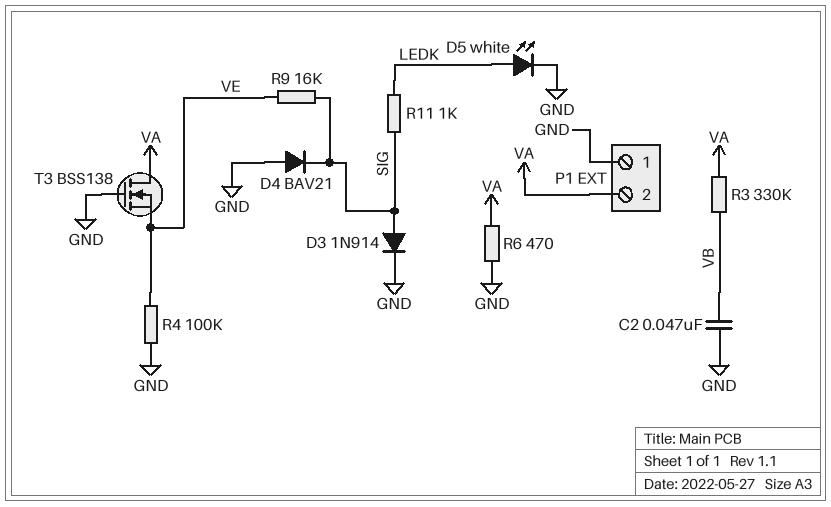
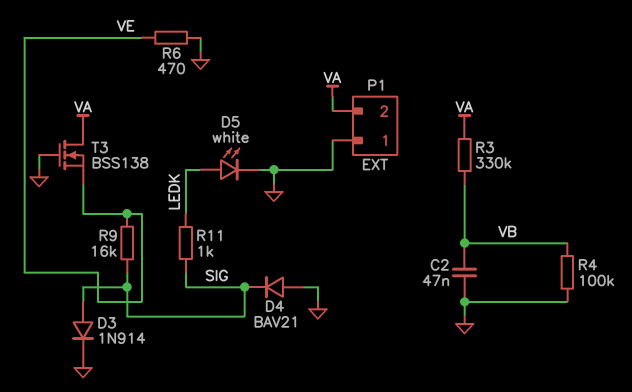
R4: 100k (GND, VE) -> 100k (GND, VB)
R6: 470 (GND, VA) -> 470 (GND, VE)

